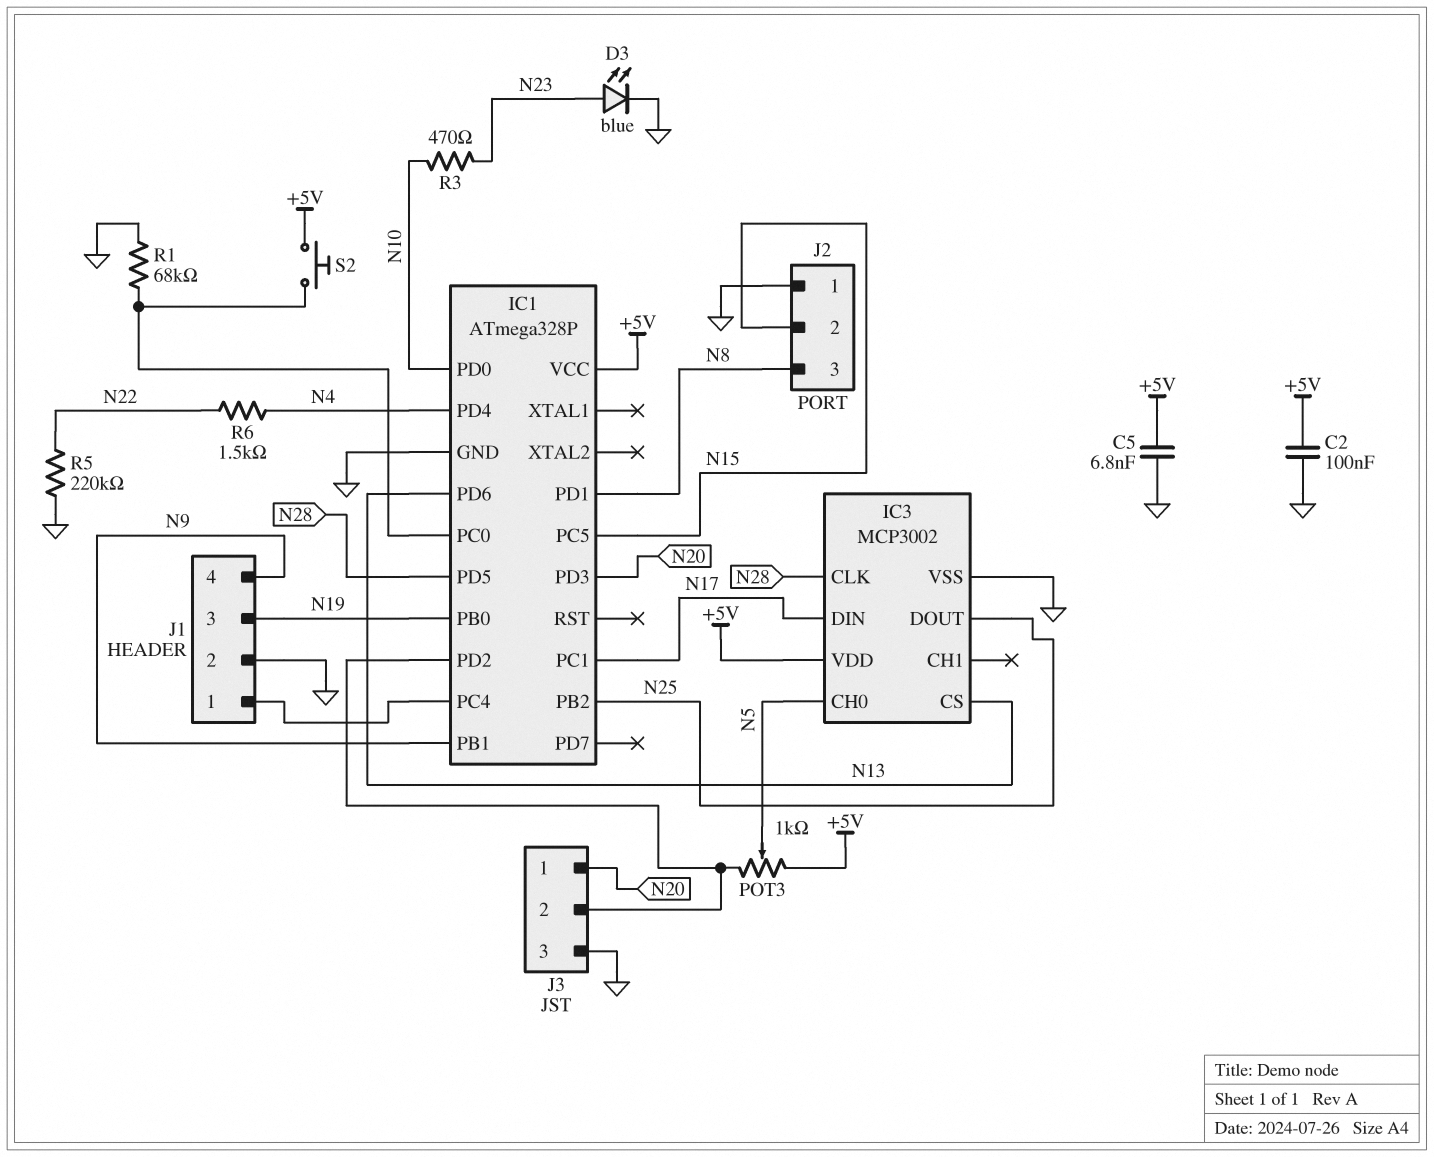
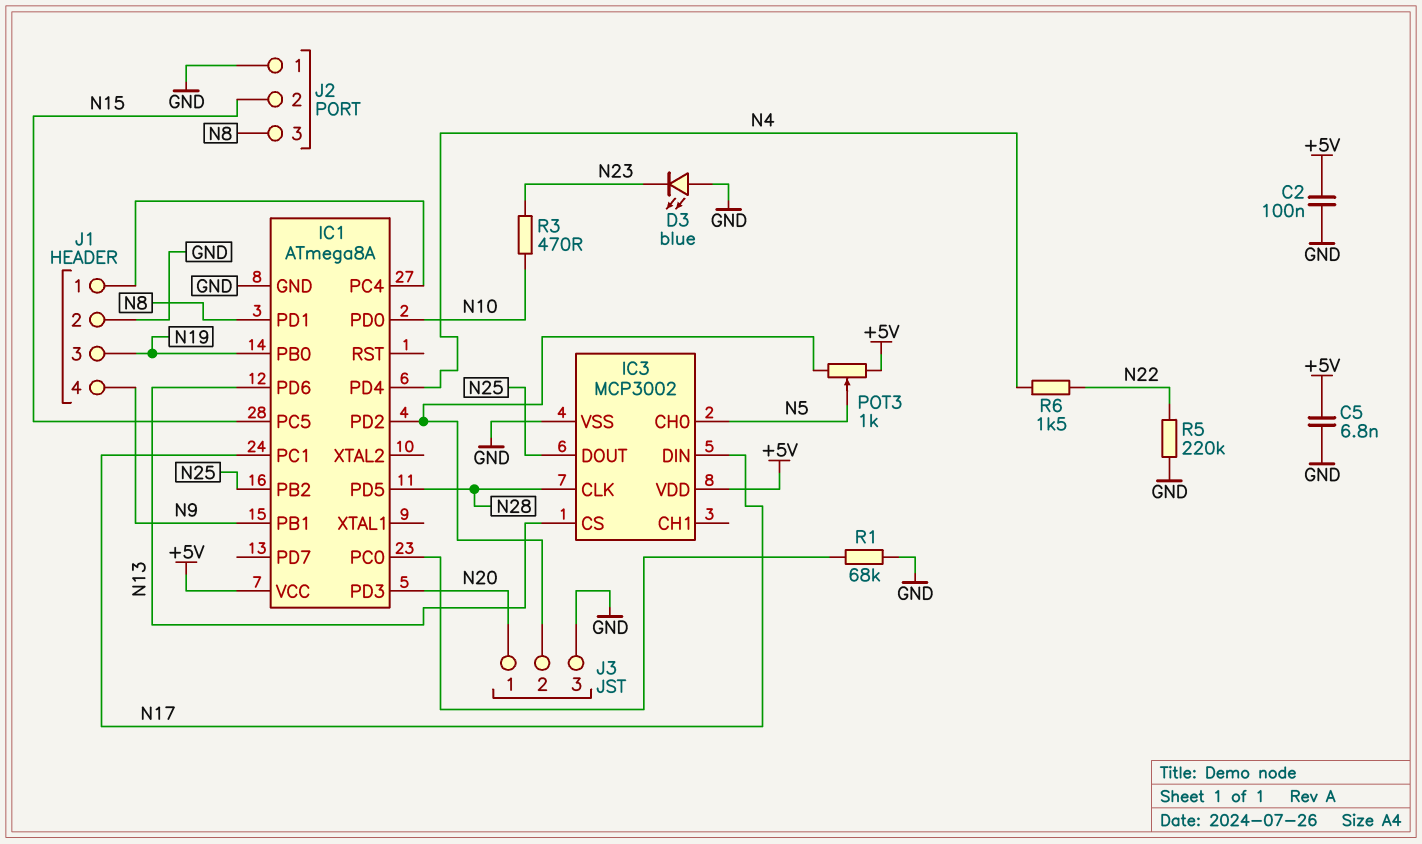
D3: LED blue (A N23, K GND) -> LED blue (A GND, K N23)
IC1: ATmega328P -> ATmega8A
S2: button (+5V, IC1/PC0) -> none

